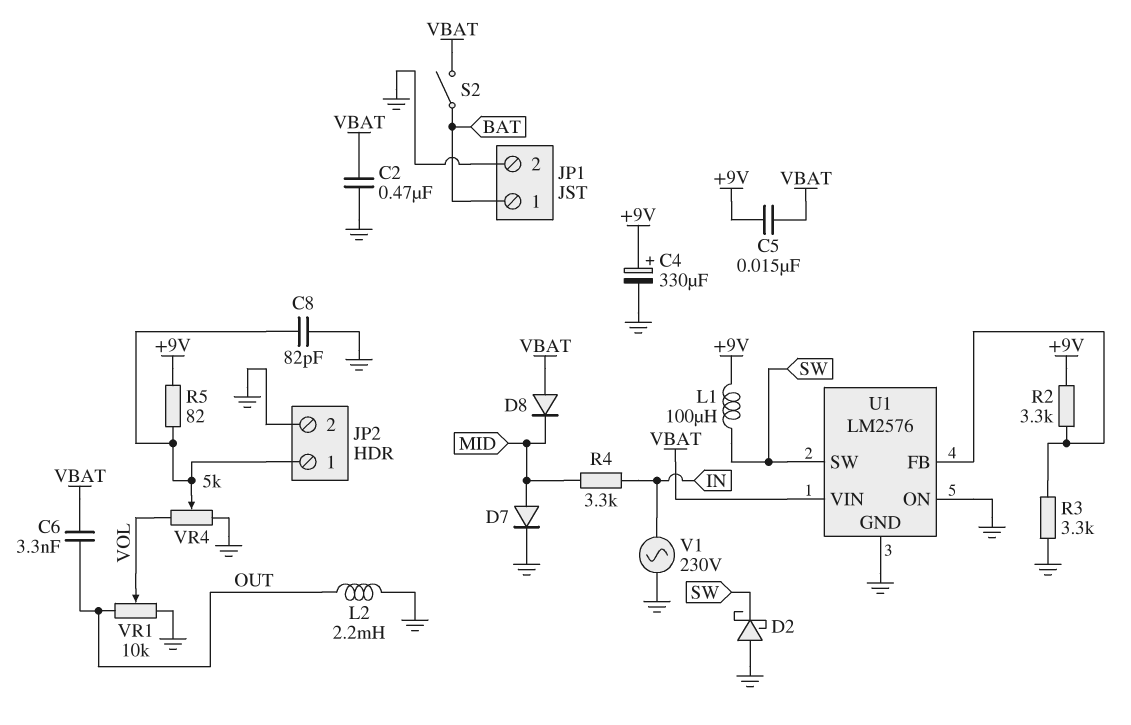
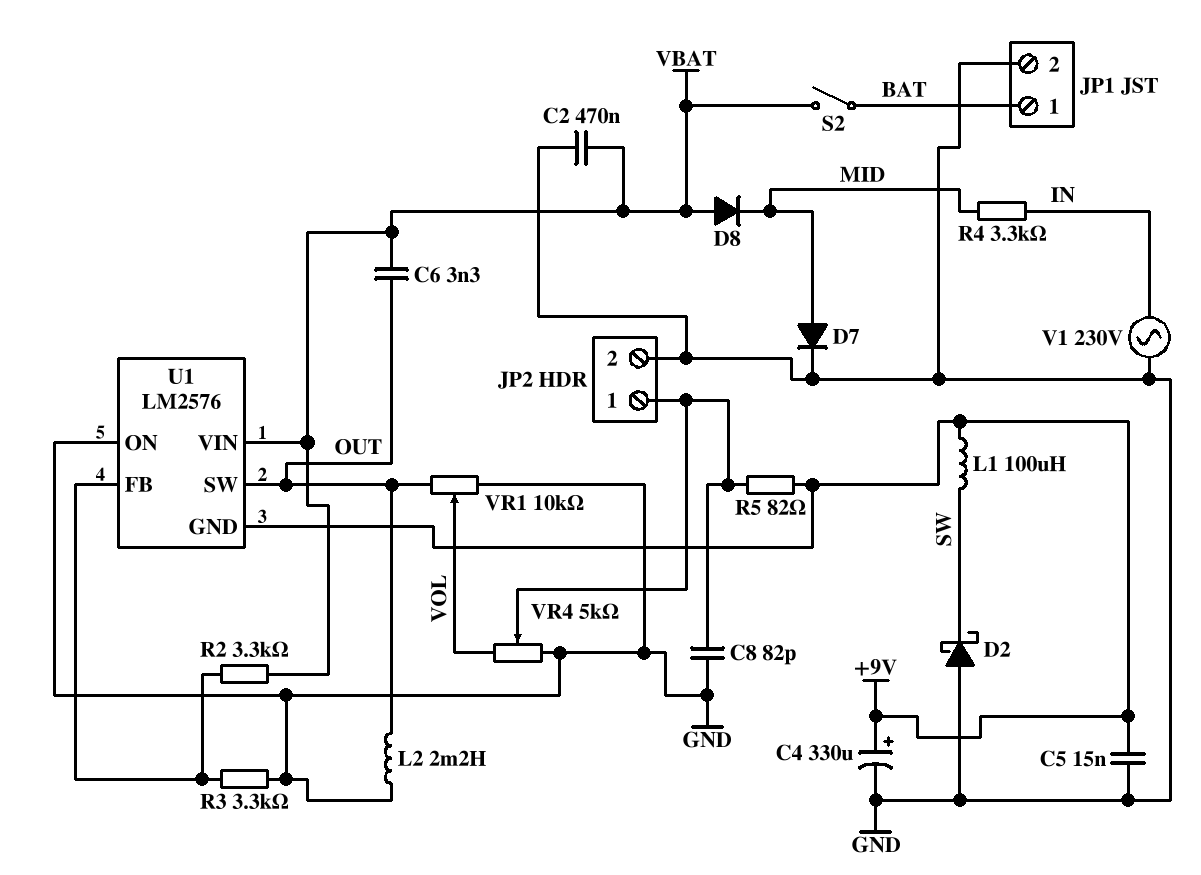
C5: 15nF (+9V, VBAT) -> 15nF (+9V, GND)
R2: 3.3k (+9V, U1/FB) -> 3.3k (U1/FB, VBAT)
U1 pin GND: GND -> +9V
U1 pin SW: SW -> OUT

